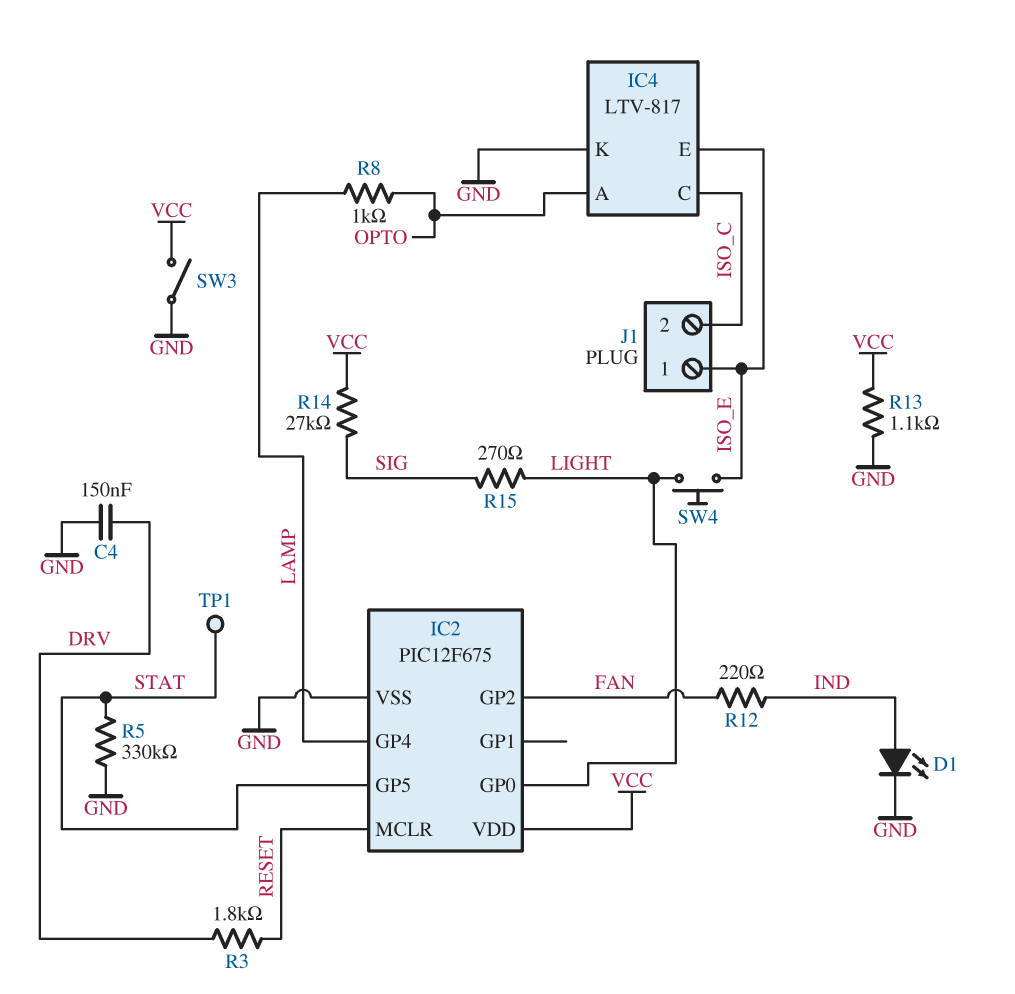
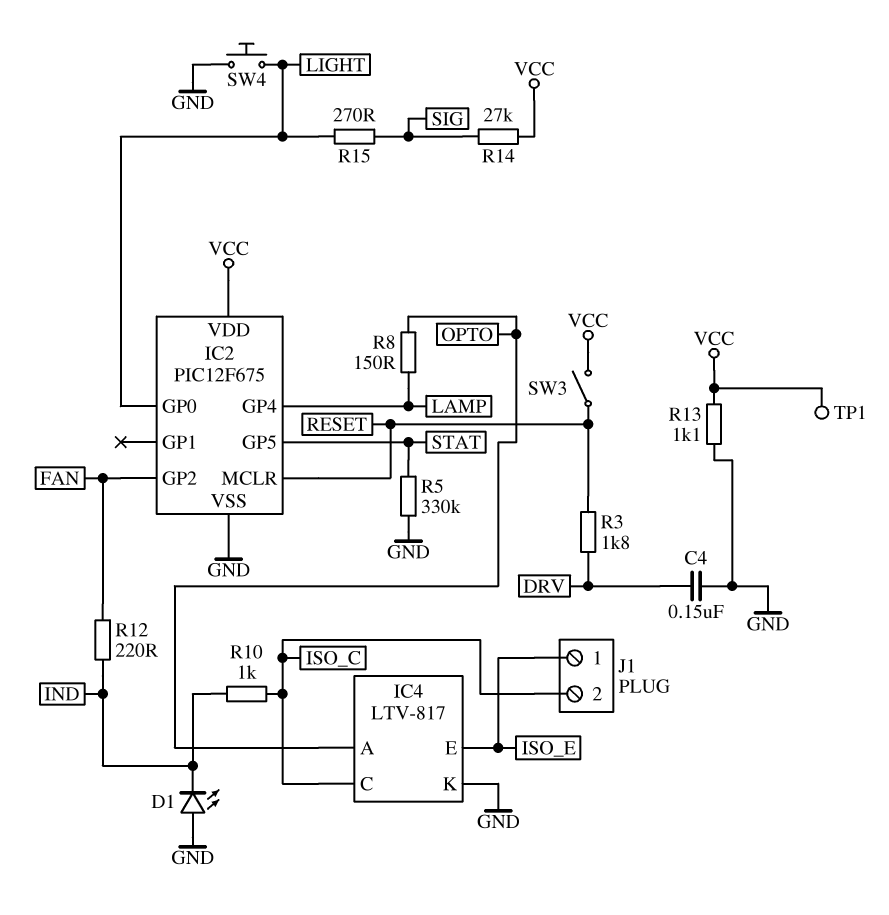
D1: LED (A IND, K GND) -> LED (A GND, K IND)
R8: 1k (LAMP, OPTO) -> 150 (LAMP, OPTO)
R10: none -> 1k (IND, ISO_C)
SW3: switch (GND, VCC) -> switch (RESET, VCC)
SW4: button (ISO_E, LIGHT) -> button (GND, LIGHT)
TP1: test point (STAT) -> test point (VCC)

